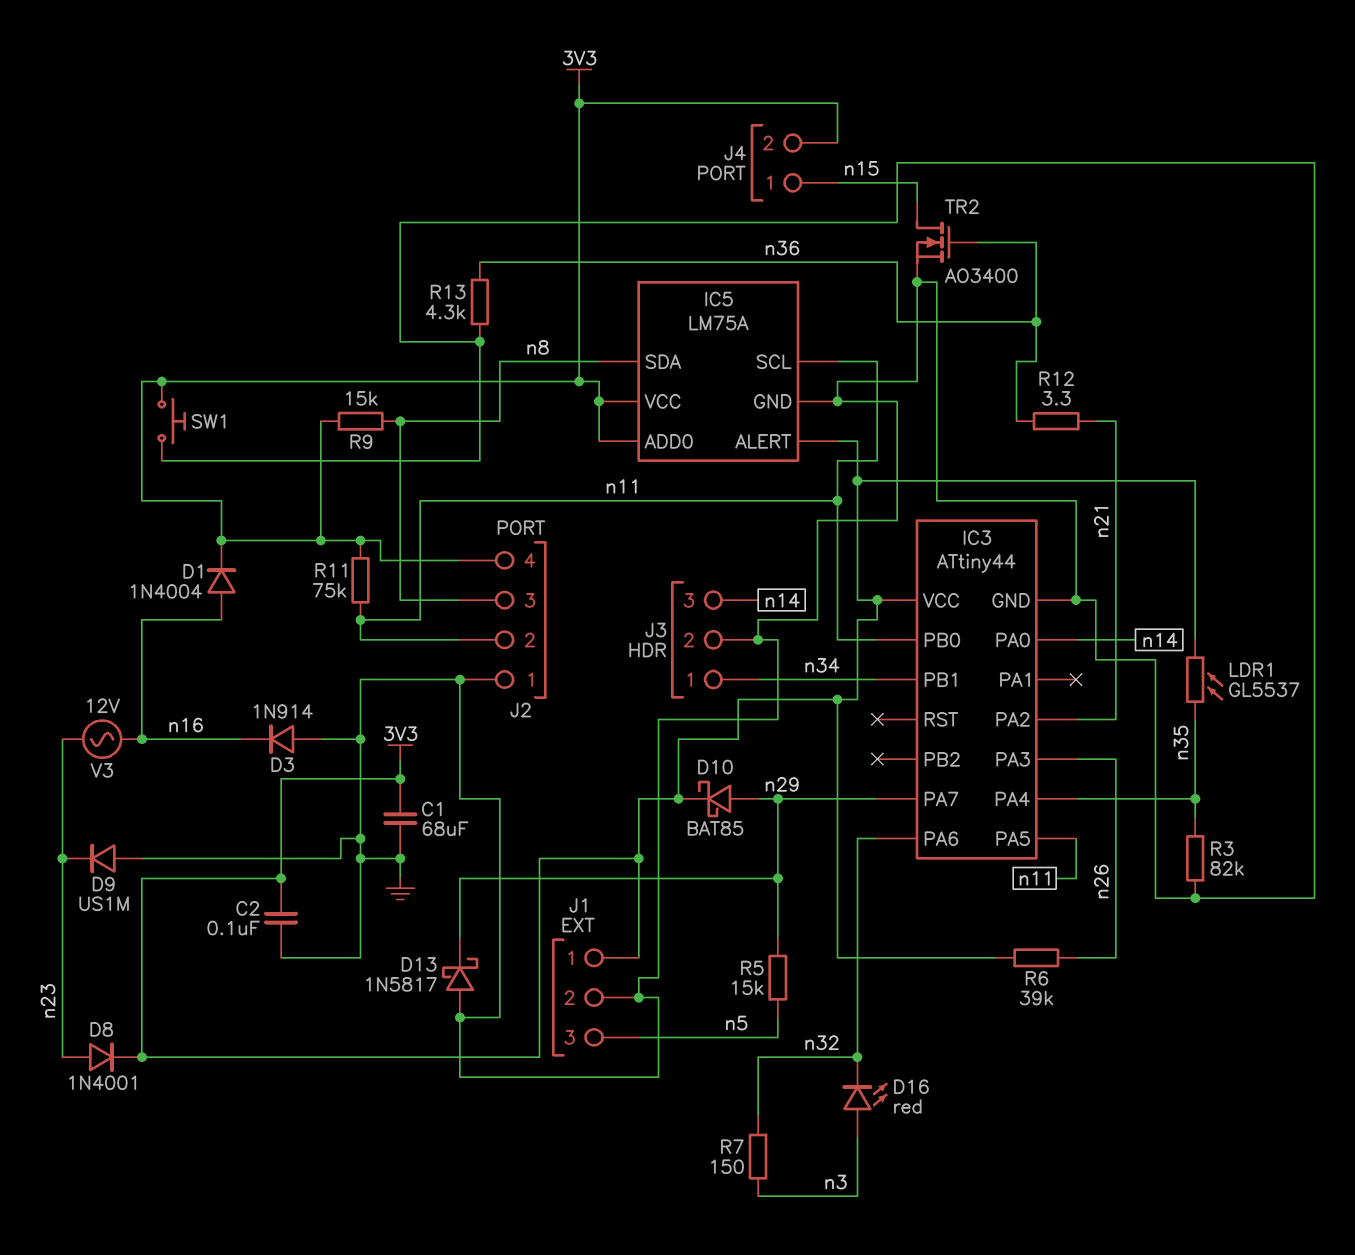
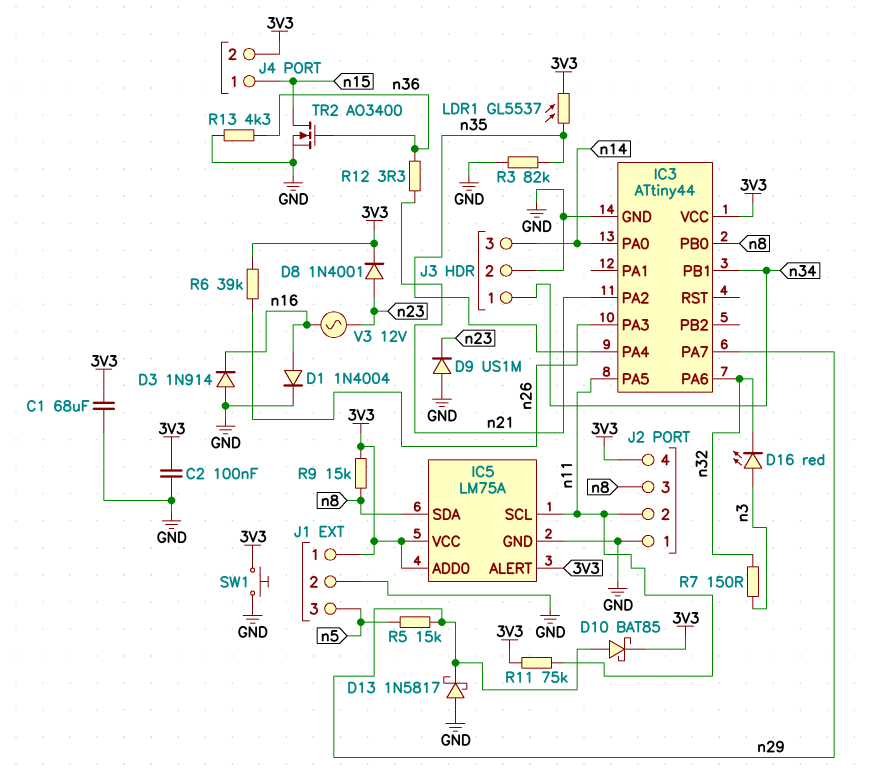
D1: diode 1N4004 (A n16, K 3V3) -> diode 1N4004 (A n16, K GND)
IC3 pin PB0: n11 -> n8

